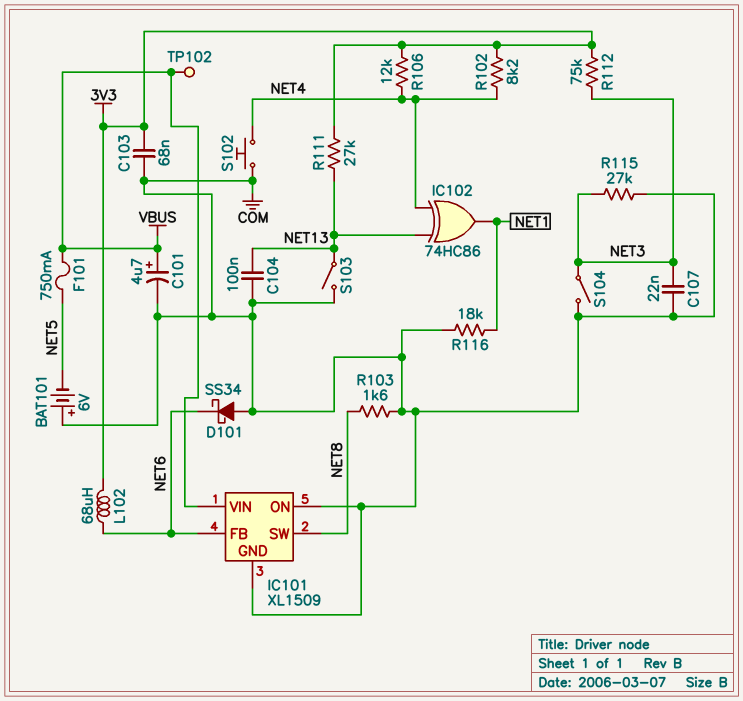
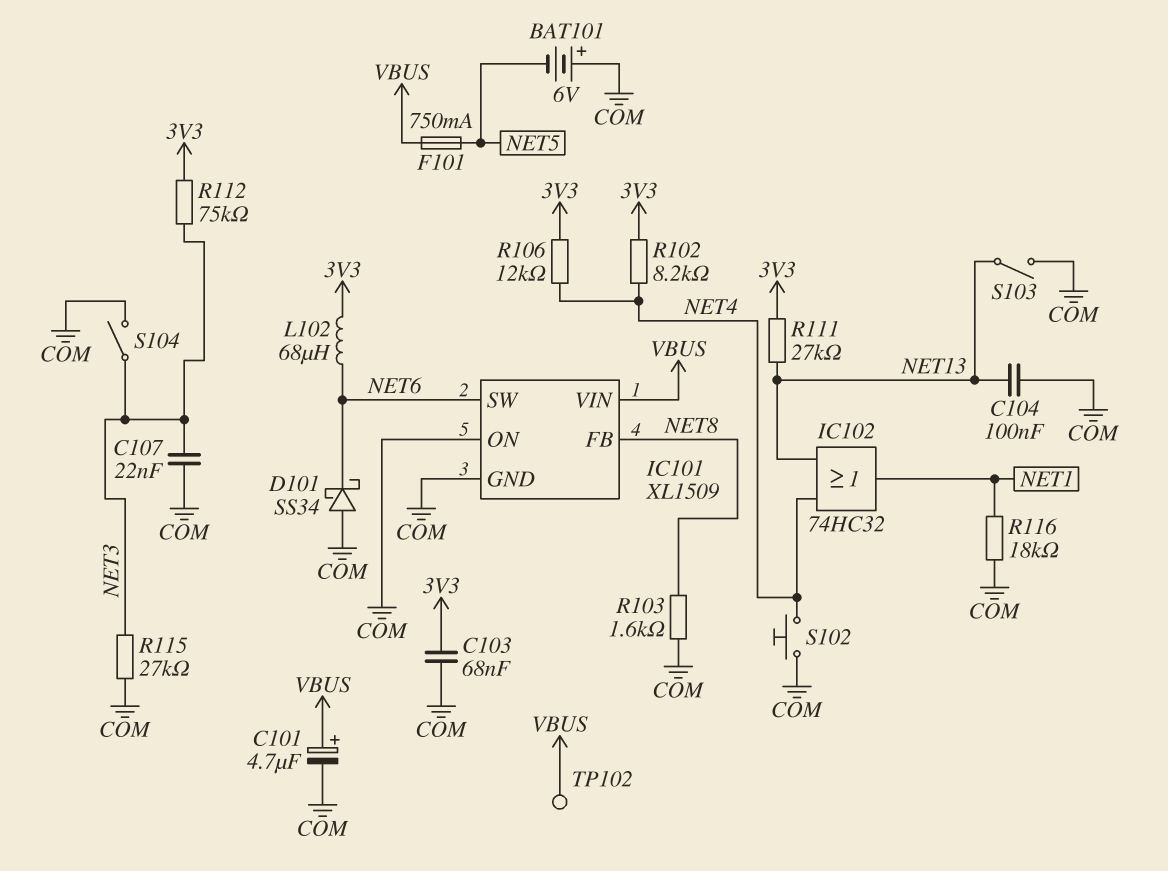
IC101 pin FB: NET6 -> NET8
IC101 pin SW: NET8 -> NET6
IC102: XOR 74HC86 (in NET4, in NET13, out NET1) -> OR 74HC32 (in NET4, in NET13, out NET1)

